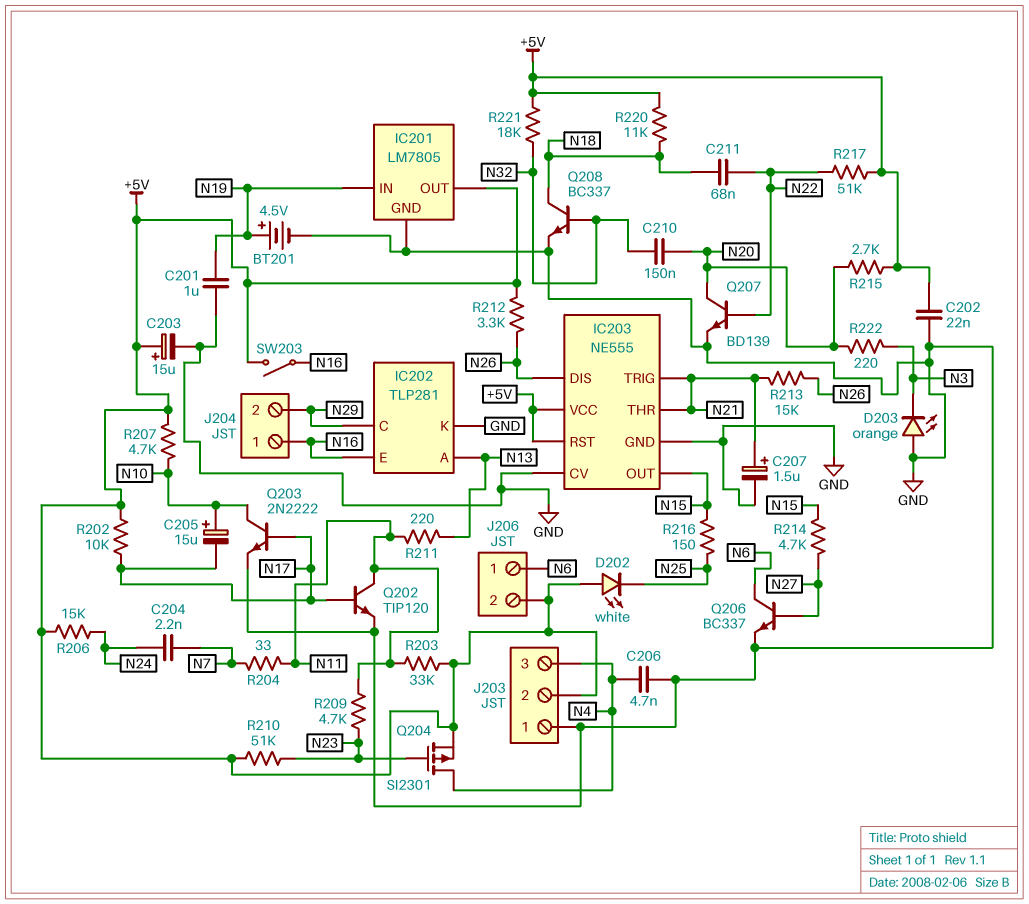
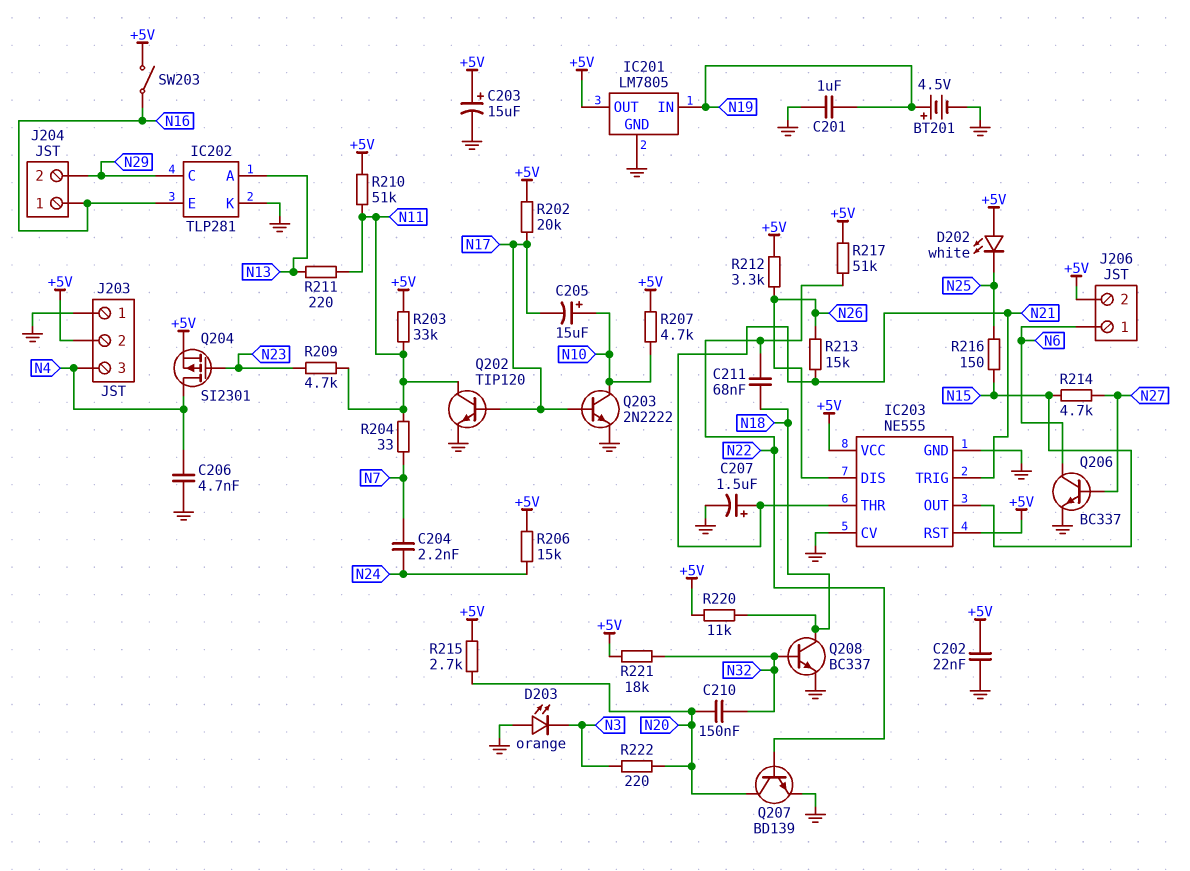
R202: 10k (+5V, N17) -> 20k (+5V, N17)
R210: 51k (+5V, N23) -> 51k (+5V, N11)

